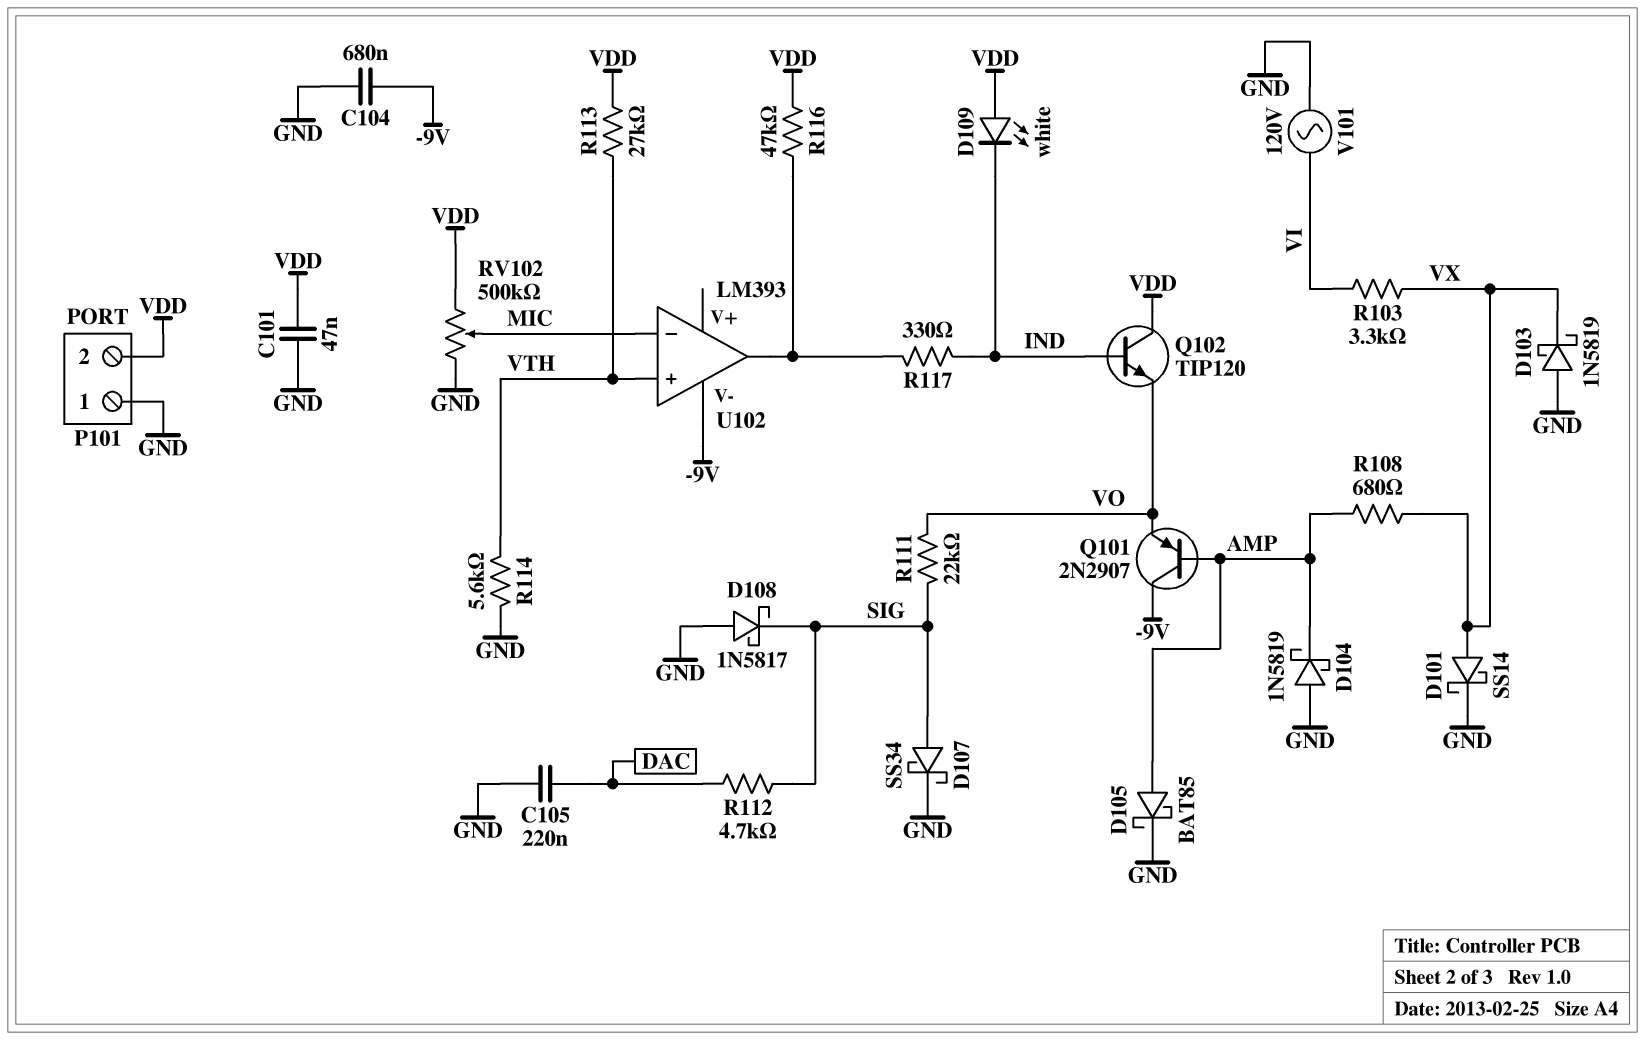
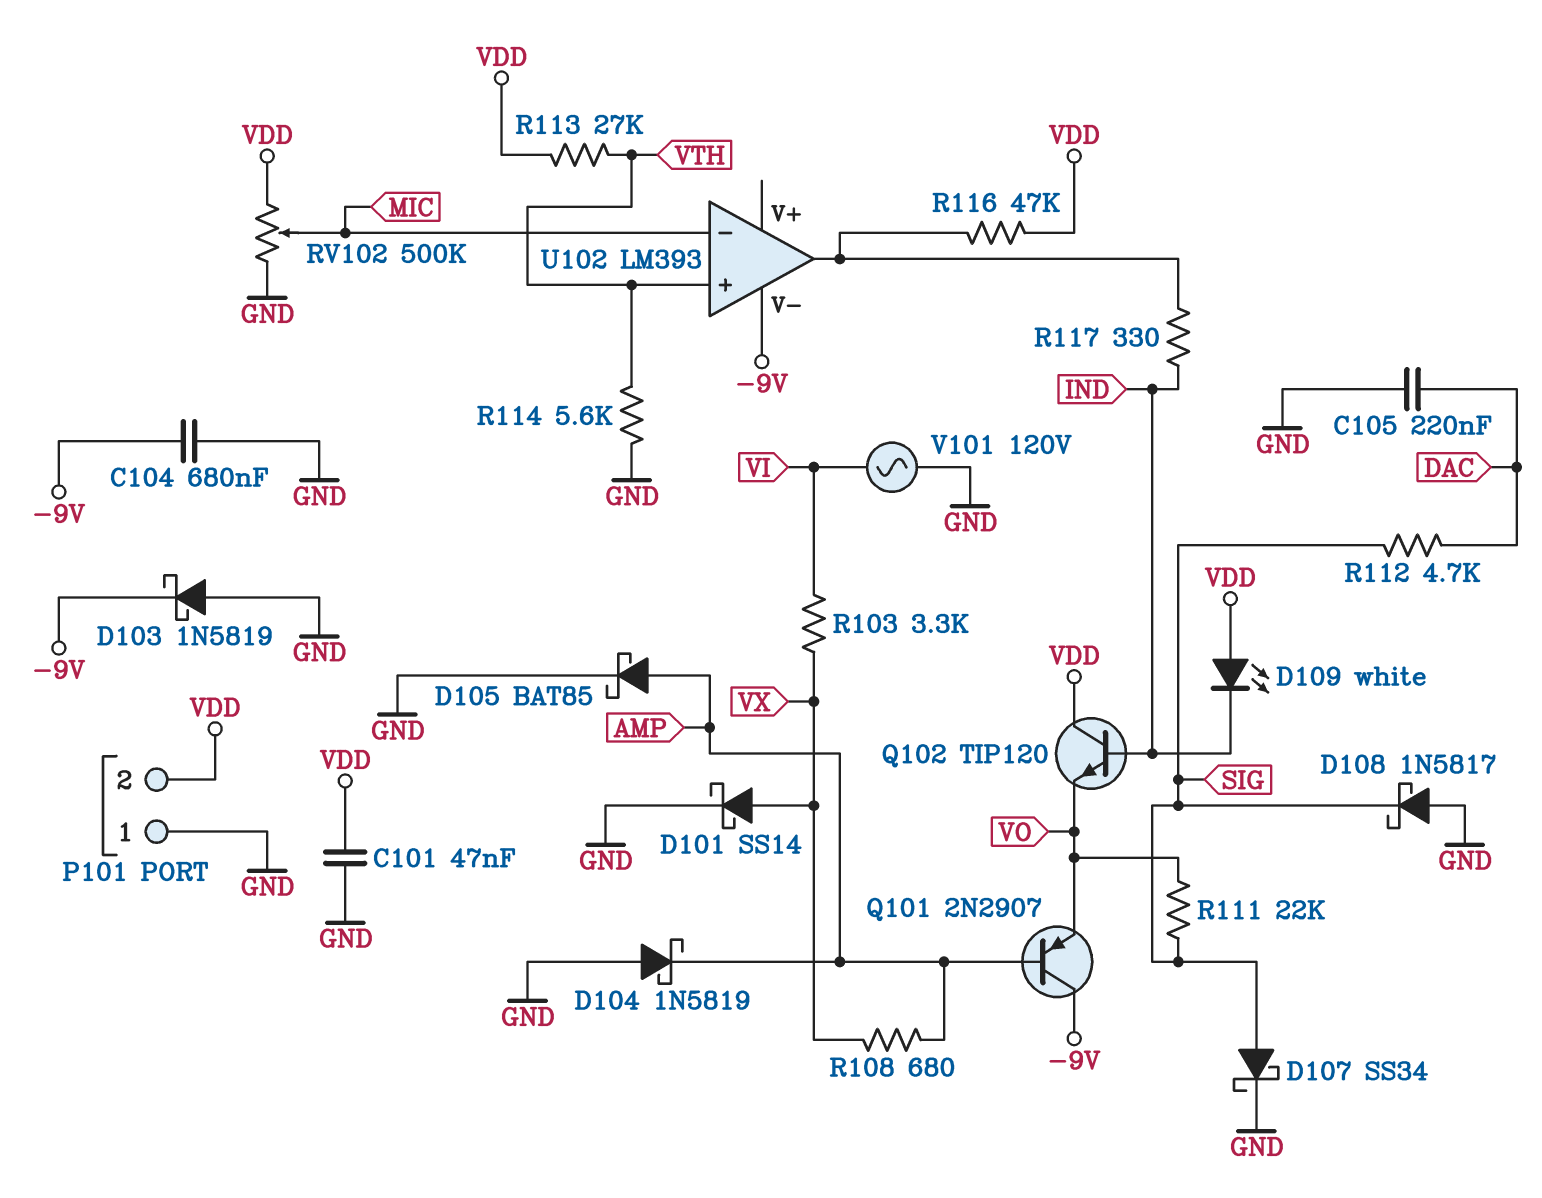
D103: schottky 1N5819 (A GND, K VX) -> schottky 1N5819 (A GND, K -9V)

